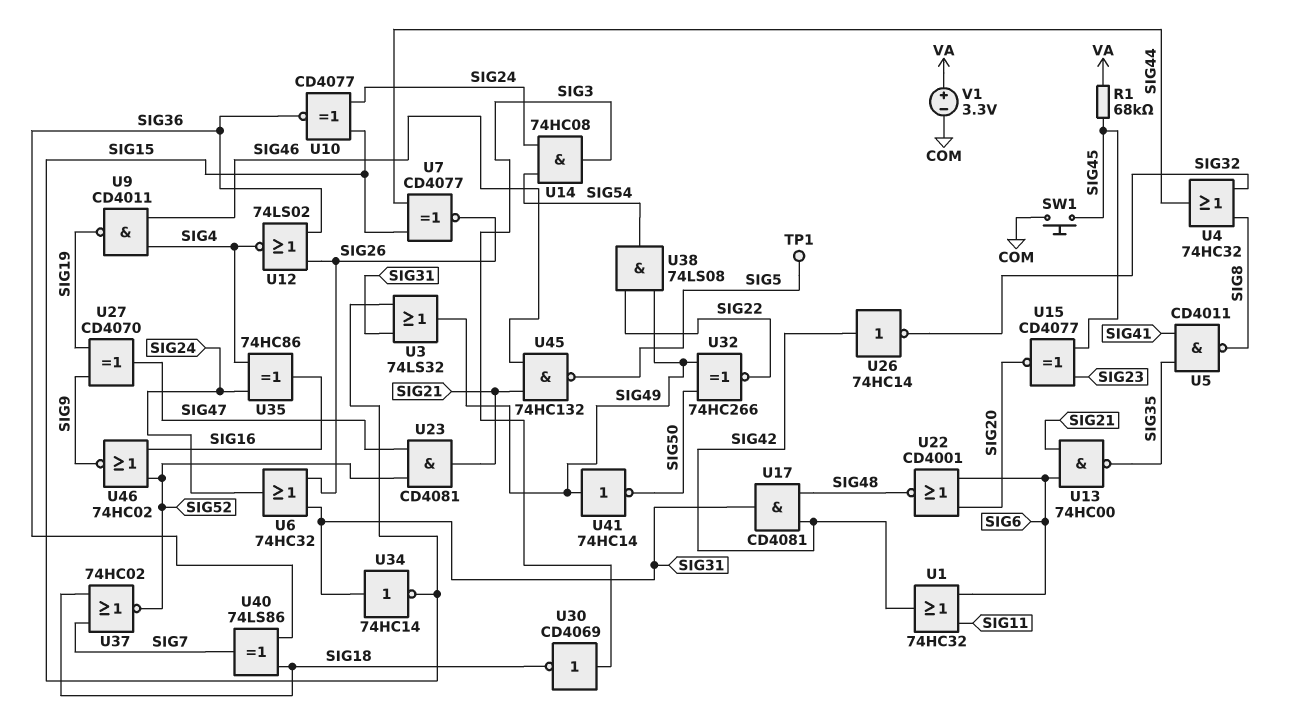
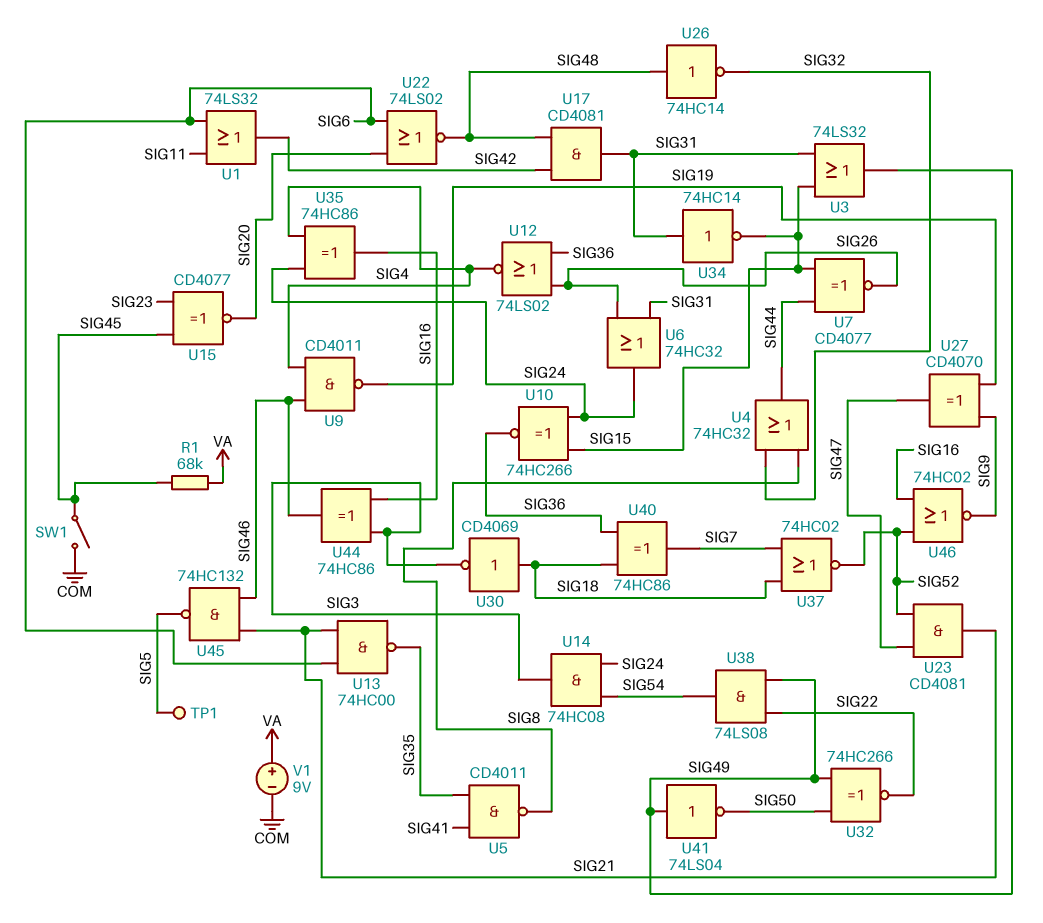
SW1: button (COM, SIG45) -> switch (COM, SIG45)
U1: OR 74HC32 (in SIG6, in SIG11, out SIG42) -> OR 74LS32 (in SIG6, in SIG11, out SIG42)
U10: XNOR CD4077 (in SIG15, in SIG24, out SIG36) -> XNOR 74HC266 (in SIG15, in SIG24, out SIG36)
U22: NOR CD4001 (in SIG6, in SIG20, out SIG48) -> NOR 74LS02 (in SIG6, in SIG20, out SIG48)
U26: NOT 74HC14 (in SIG42, out SIG32) -> NOT 74HC14 (in SIG48, out SIG32)
U30: NOT CD4069 (in SIG3, out SIG18) -> NOT CD4069 (in SIG18, out SIG3)
U40: XOR 74LS86 (in SIG18, in SIG36, out SIG7) -> XOR 74HC86 (in SIG18, in SIG36, out SIG7)
U41: NOT 74HC14 (in SIG49, out SIG50) -> NOT 74LS04 (in SIG49, out SIG50)
U44: none -> XOR 74HC86 (in SIG3, in SIG16, out SIG46)
V1: 3.3V (plus VA, minus COM) -> 9V (plus VA, minus COM)

